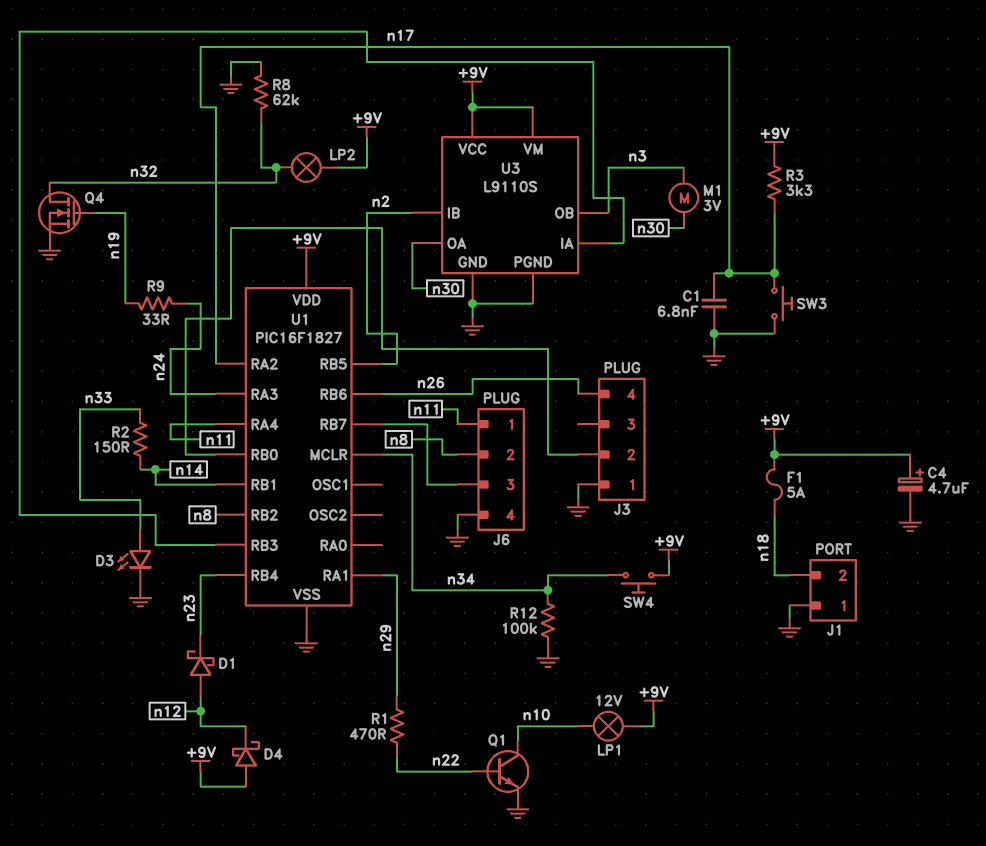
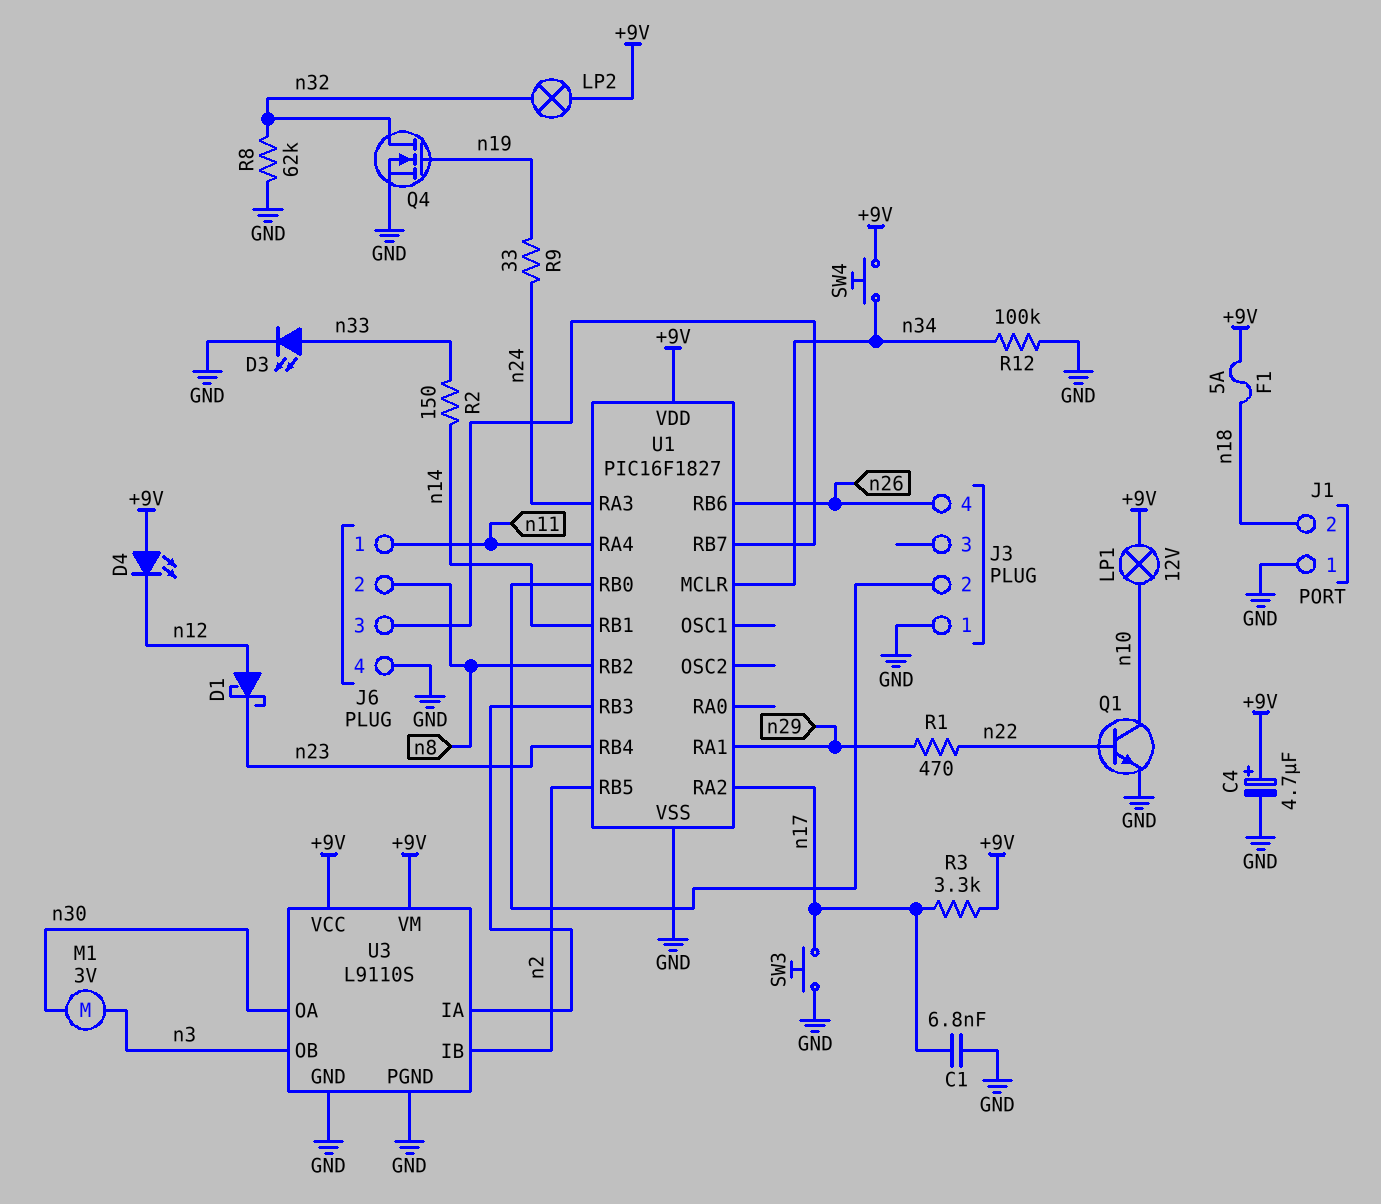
D4: schottky (A +9V, K n12) -> LED (A +9V, K n12)

